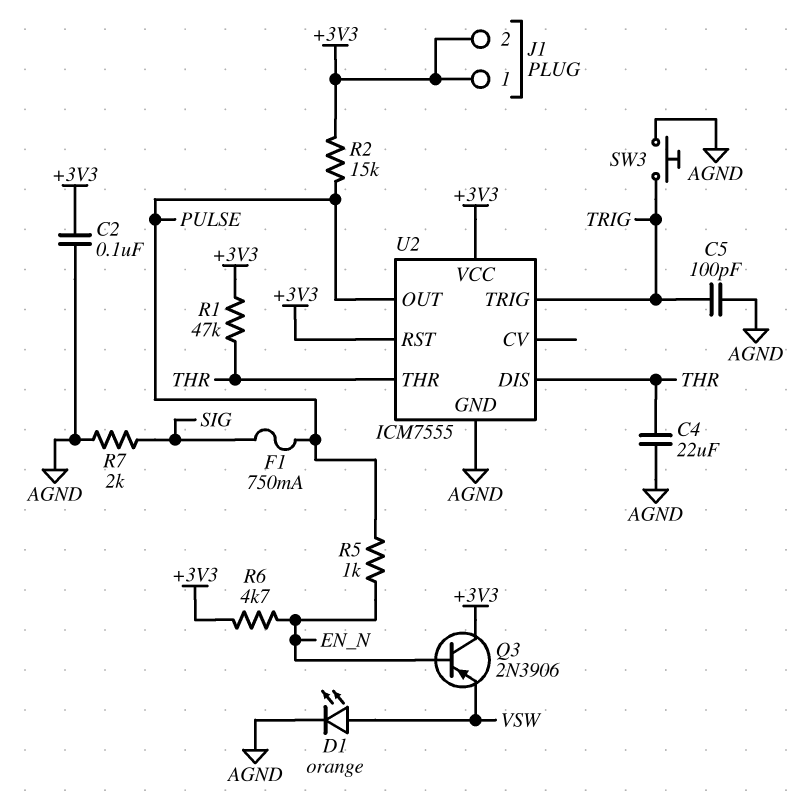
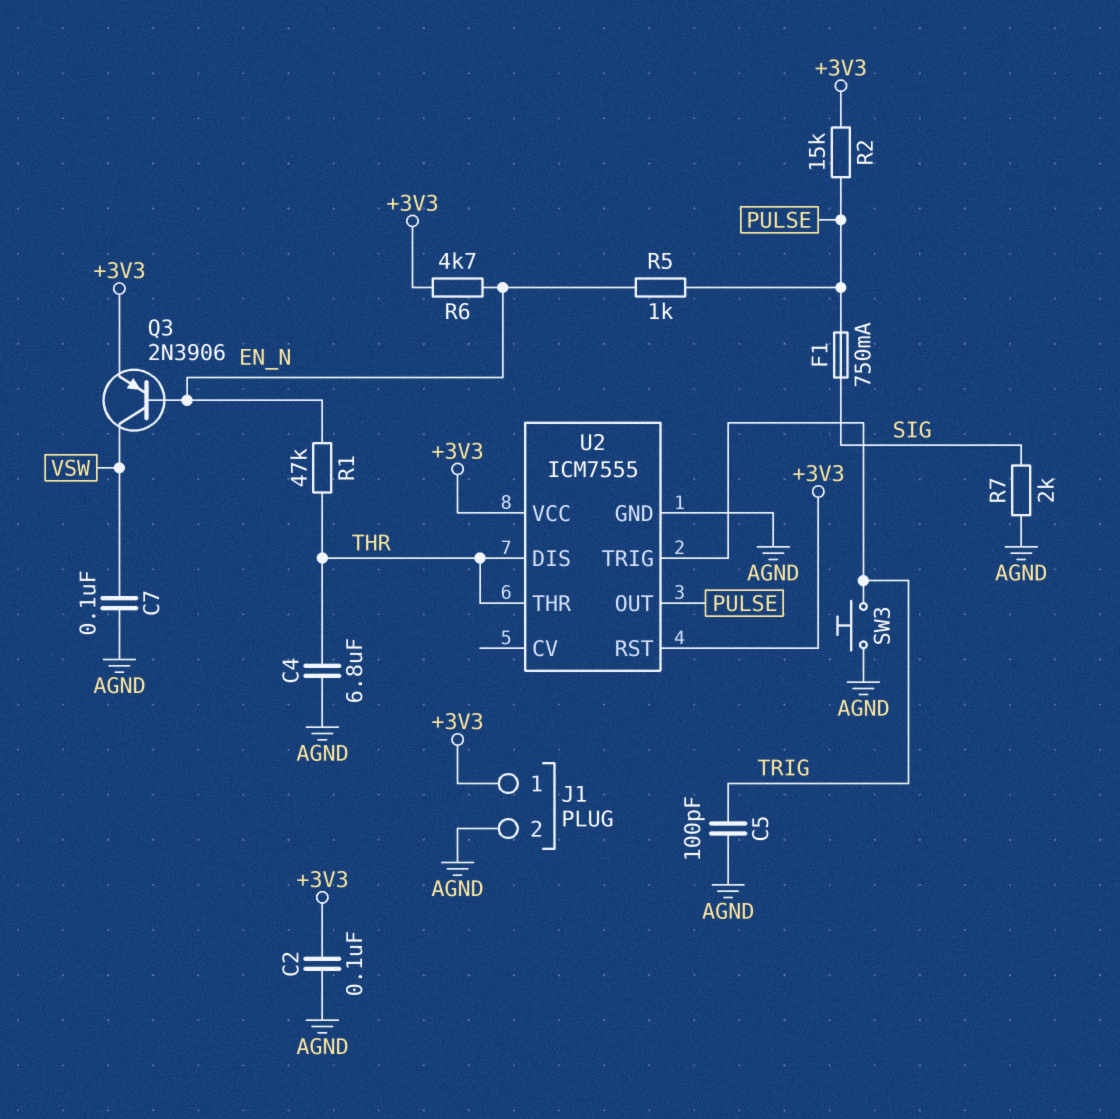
C4: 22uF (AGND, THR) -> 6.8uF (AGND, THR)
C7: none -> 100nF (AGND, VSW)
D1: LED orange (A VSW, K AGND) -> none
J1 pin 2: +3V3 -> AGND
Q3: PNP 2N3906 (B EN_N, C +3V3, E VSW) -> PNP 2N3906 (B EN_N, C VSW, E +3V3)
R1: 47k (+3V3, THR) -> 47k (EN_N, THR)

